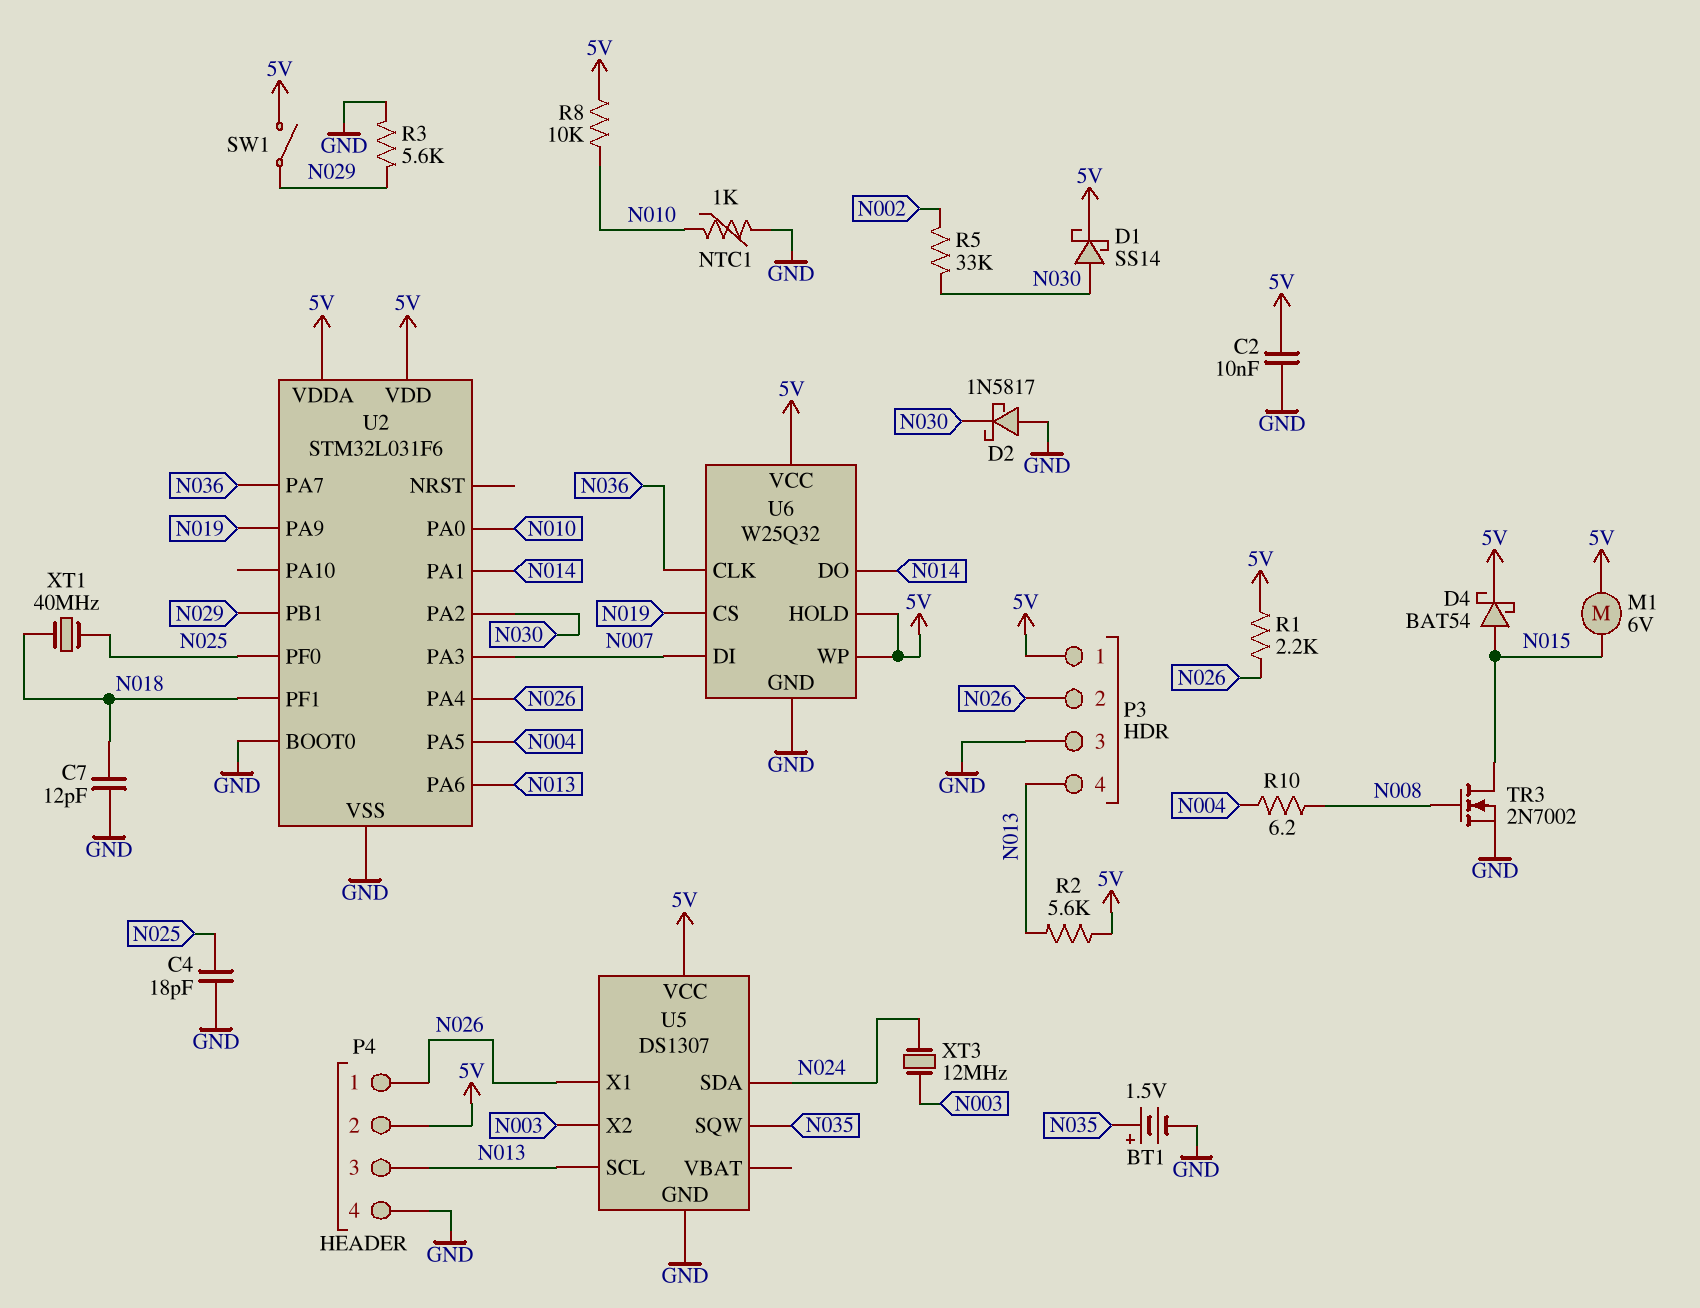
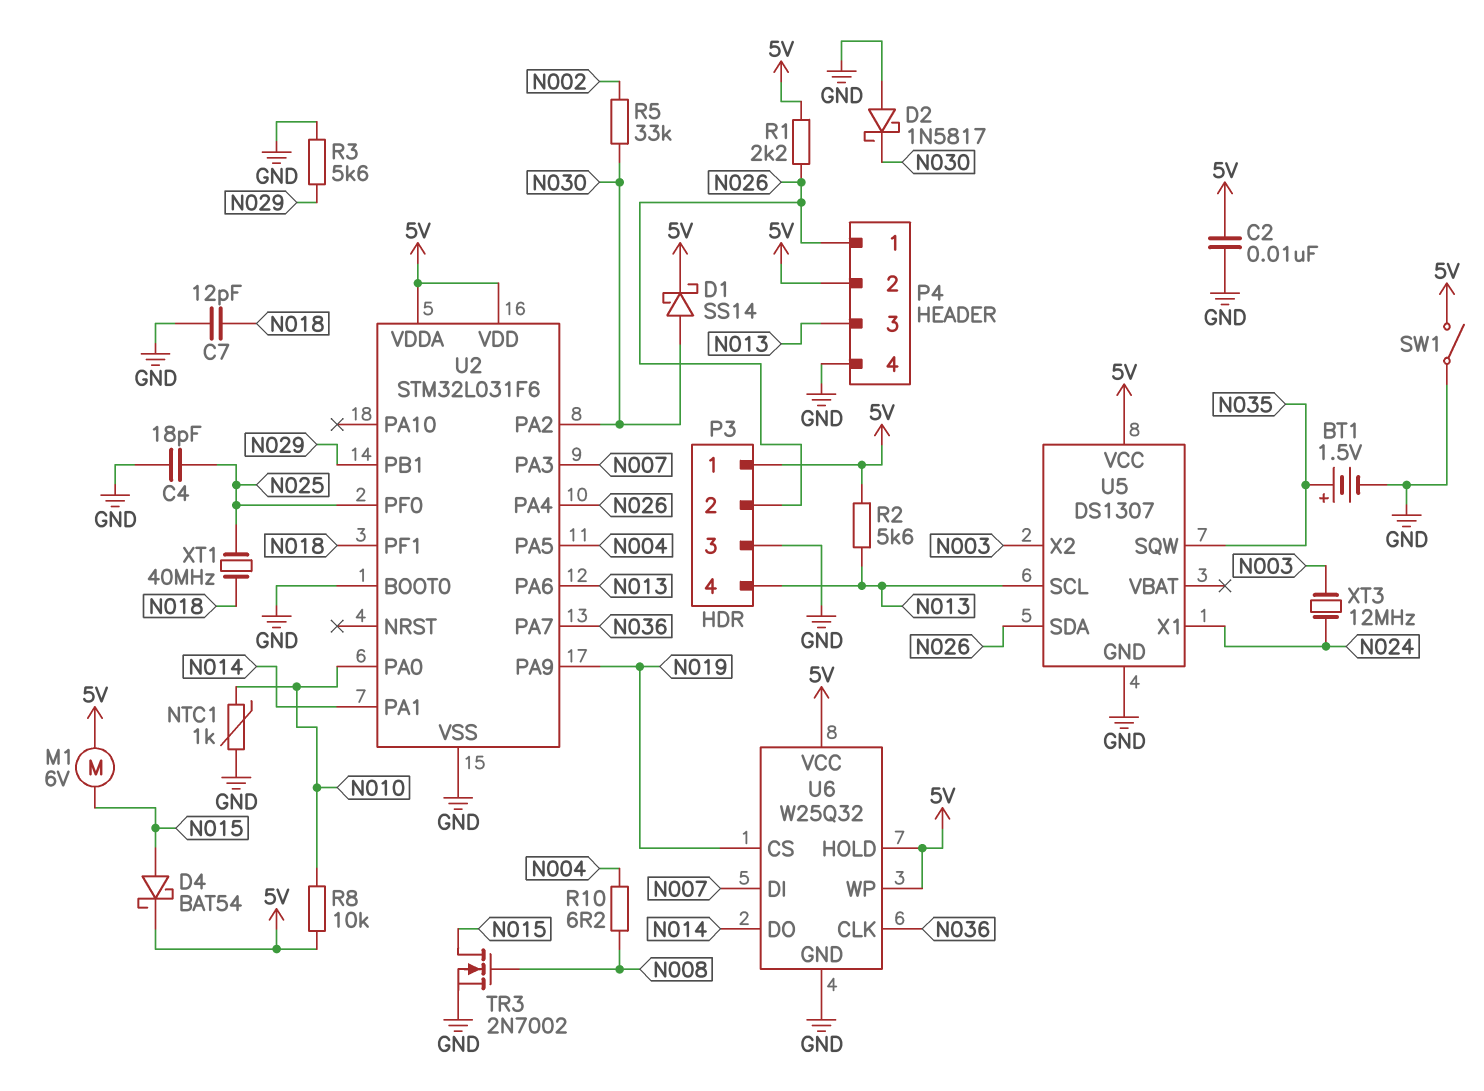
SW1: switch (5V, N029) -> switch (5V, GND)
U5 pin SDA: N024 -> N026
U5 pin X1: N026 -> N024

